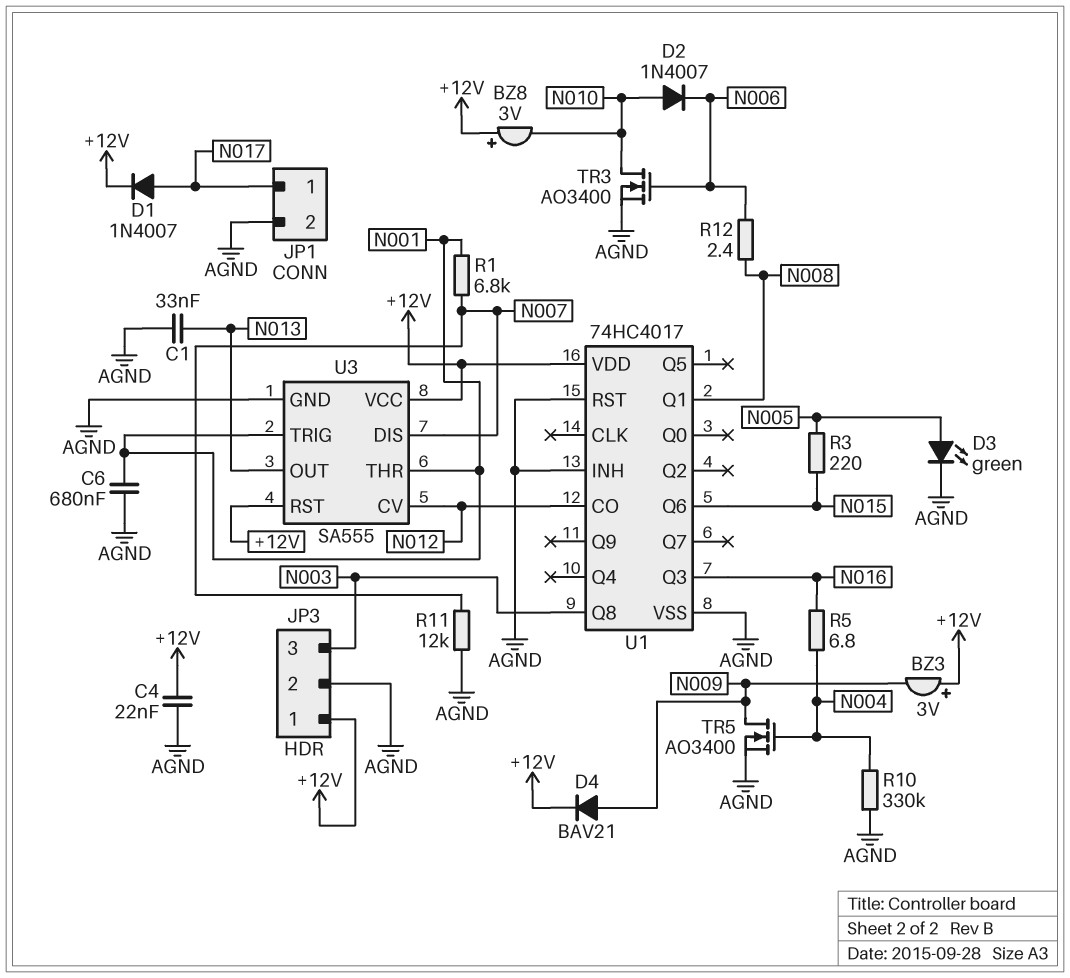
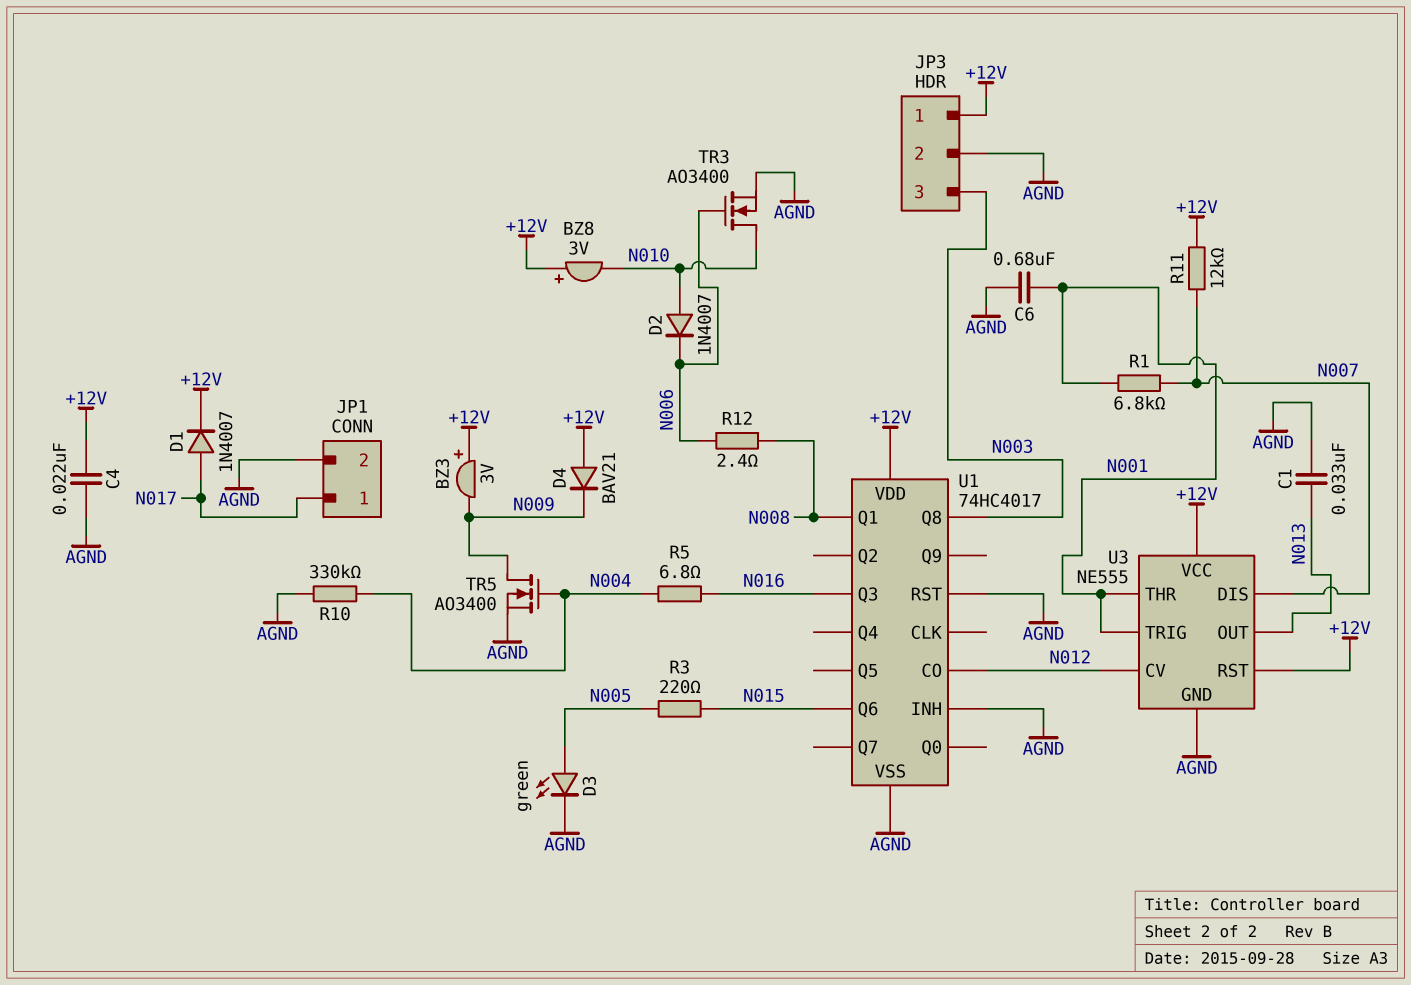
D4: diode BAV21 (A N009, K +12V) -> diode BAV21 (A +12V, K N009)
R11: 12k (AGND, N007) -> 12k (+12V, N007)
U3: SA555 -> NE555

